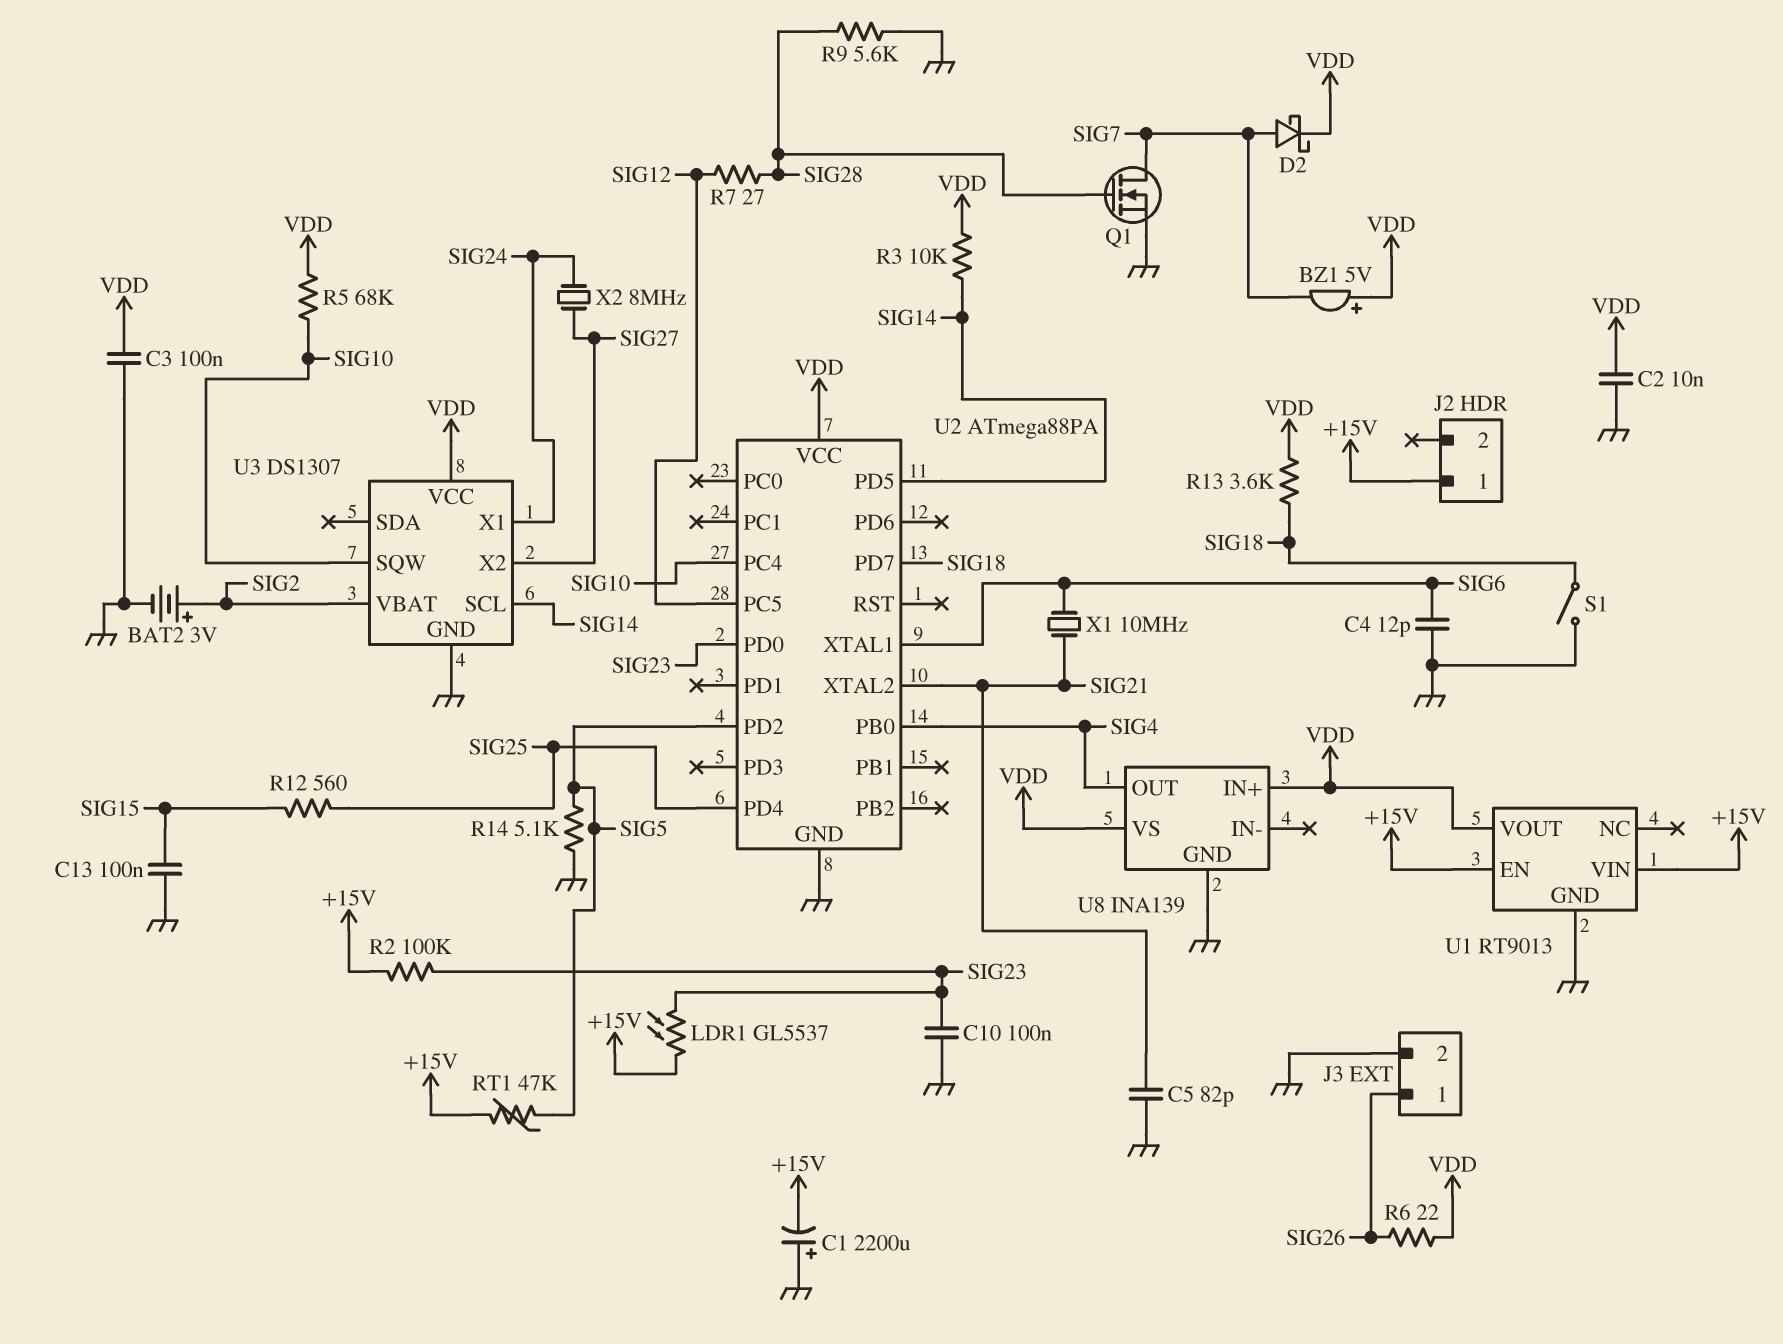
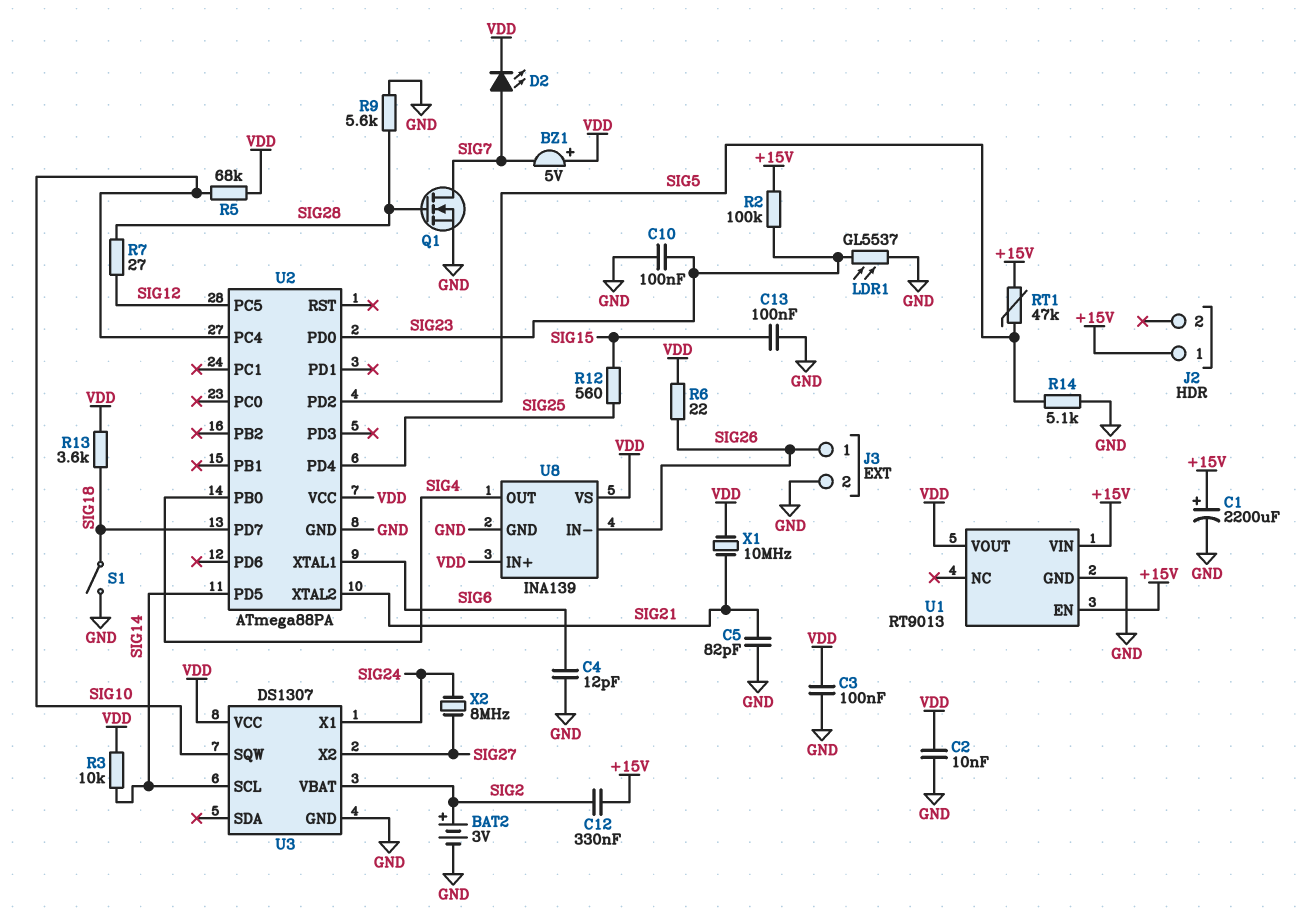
C1: 2200uF (plus GND, minus +15V) -> 2200uF (plus +15V, minus GND)
C12: none -> 330nF (+15V, SIG2)
D2: schottky (A SIG7, K VDD) -> LED (A SIG7, K VDD)
LDR1: GL5537 (+15V, SIG23) -> GL5537 (GND, SIG23)
U8 pin IN-: none -> SIG26
X1: 10MHz (SIG6, SIG21) -> 10MHz (SIG21, VDD)

